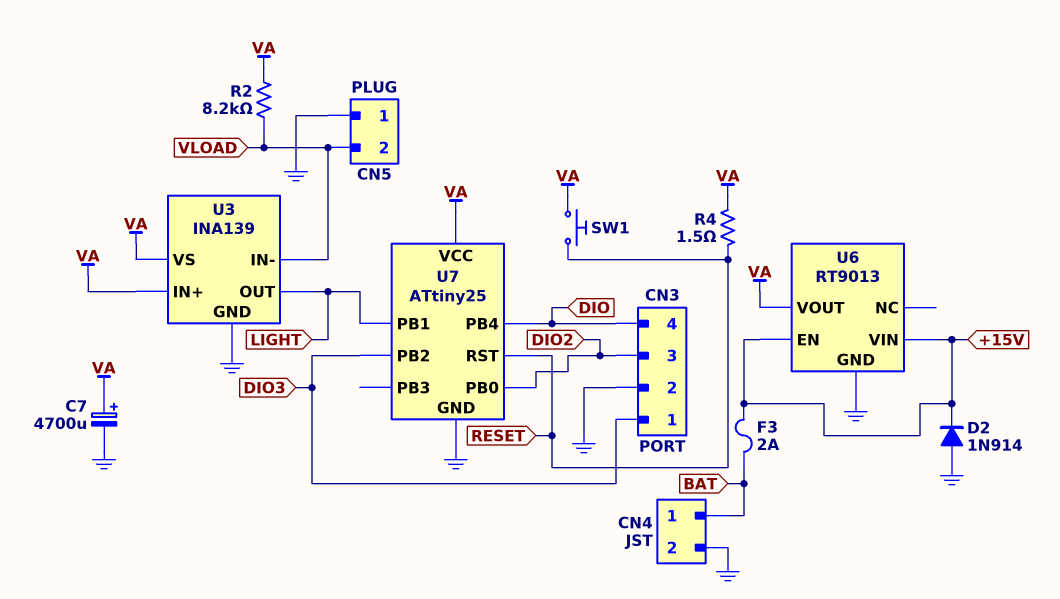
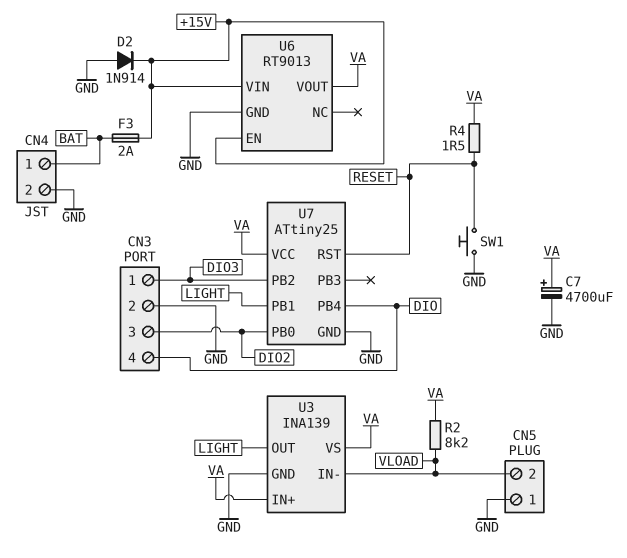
SW1: button (RESET, VA) -> button (GND, RESET)

